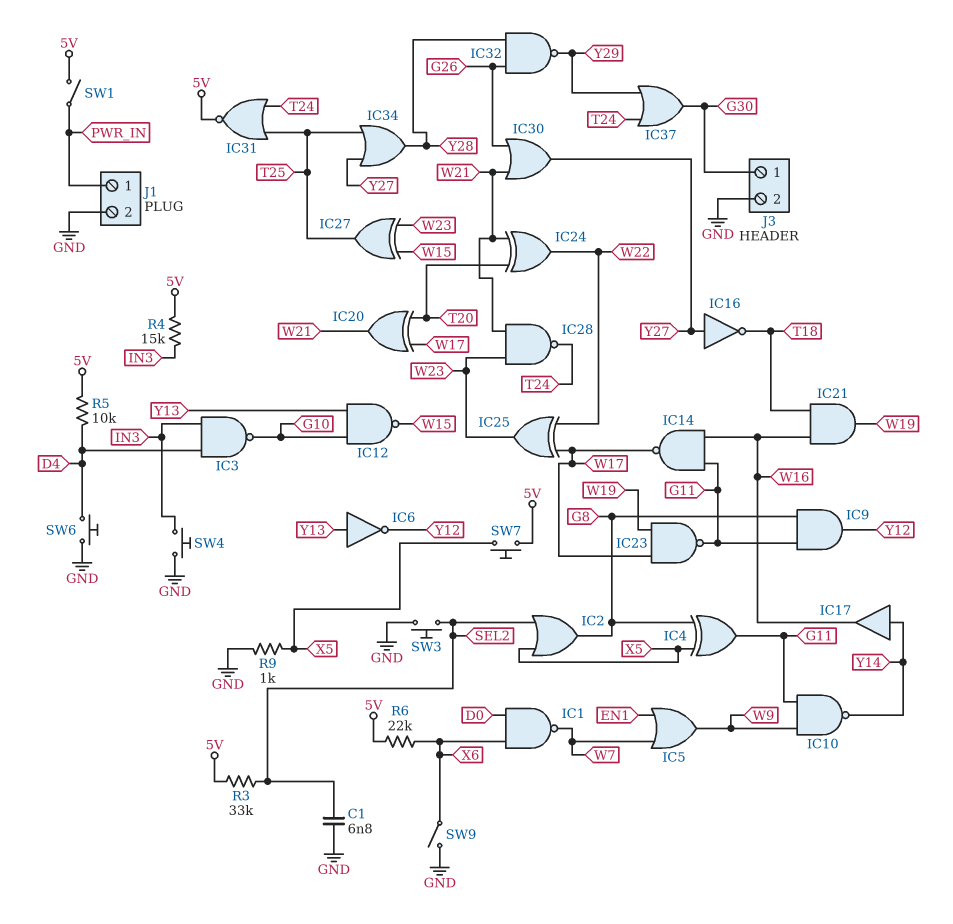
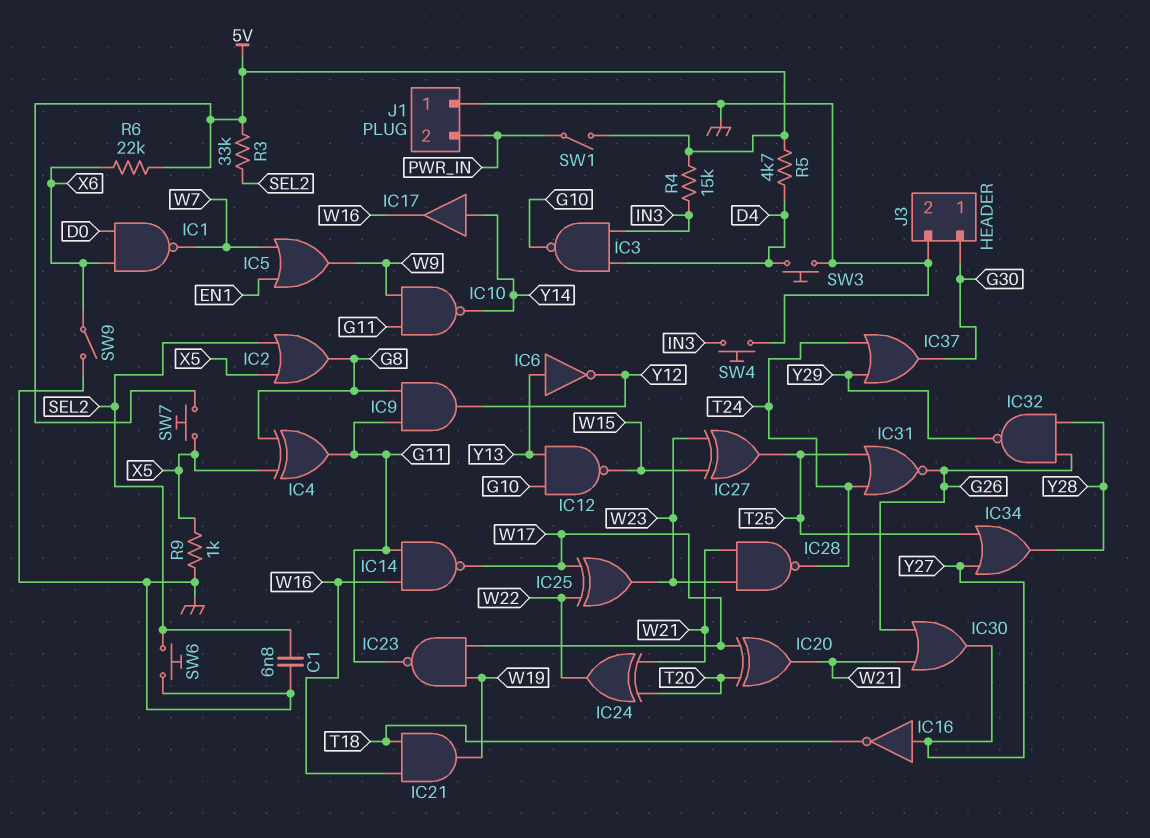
IC31: NOR (in T24, in T25, out 5V) -> NOR (in T24, in T25, out G26)
J1 pin 1: PWR_IN -> GND
J1 pin 2: GND -> PWR_IN
R5: 10k (5V, D4) -> 4.7k (5V, D4)
SW3: button (GND, SEL2) -> button (D4, GND)
SW6: button (D4, GND) -> button (GND, SEL2)

